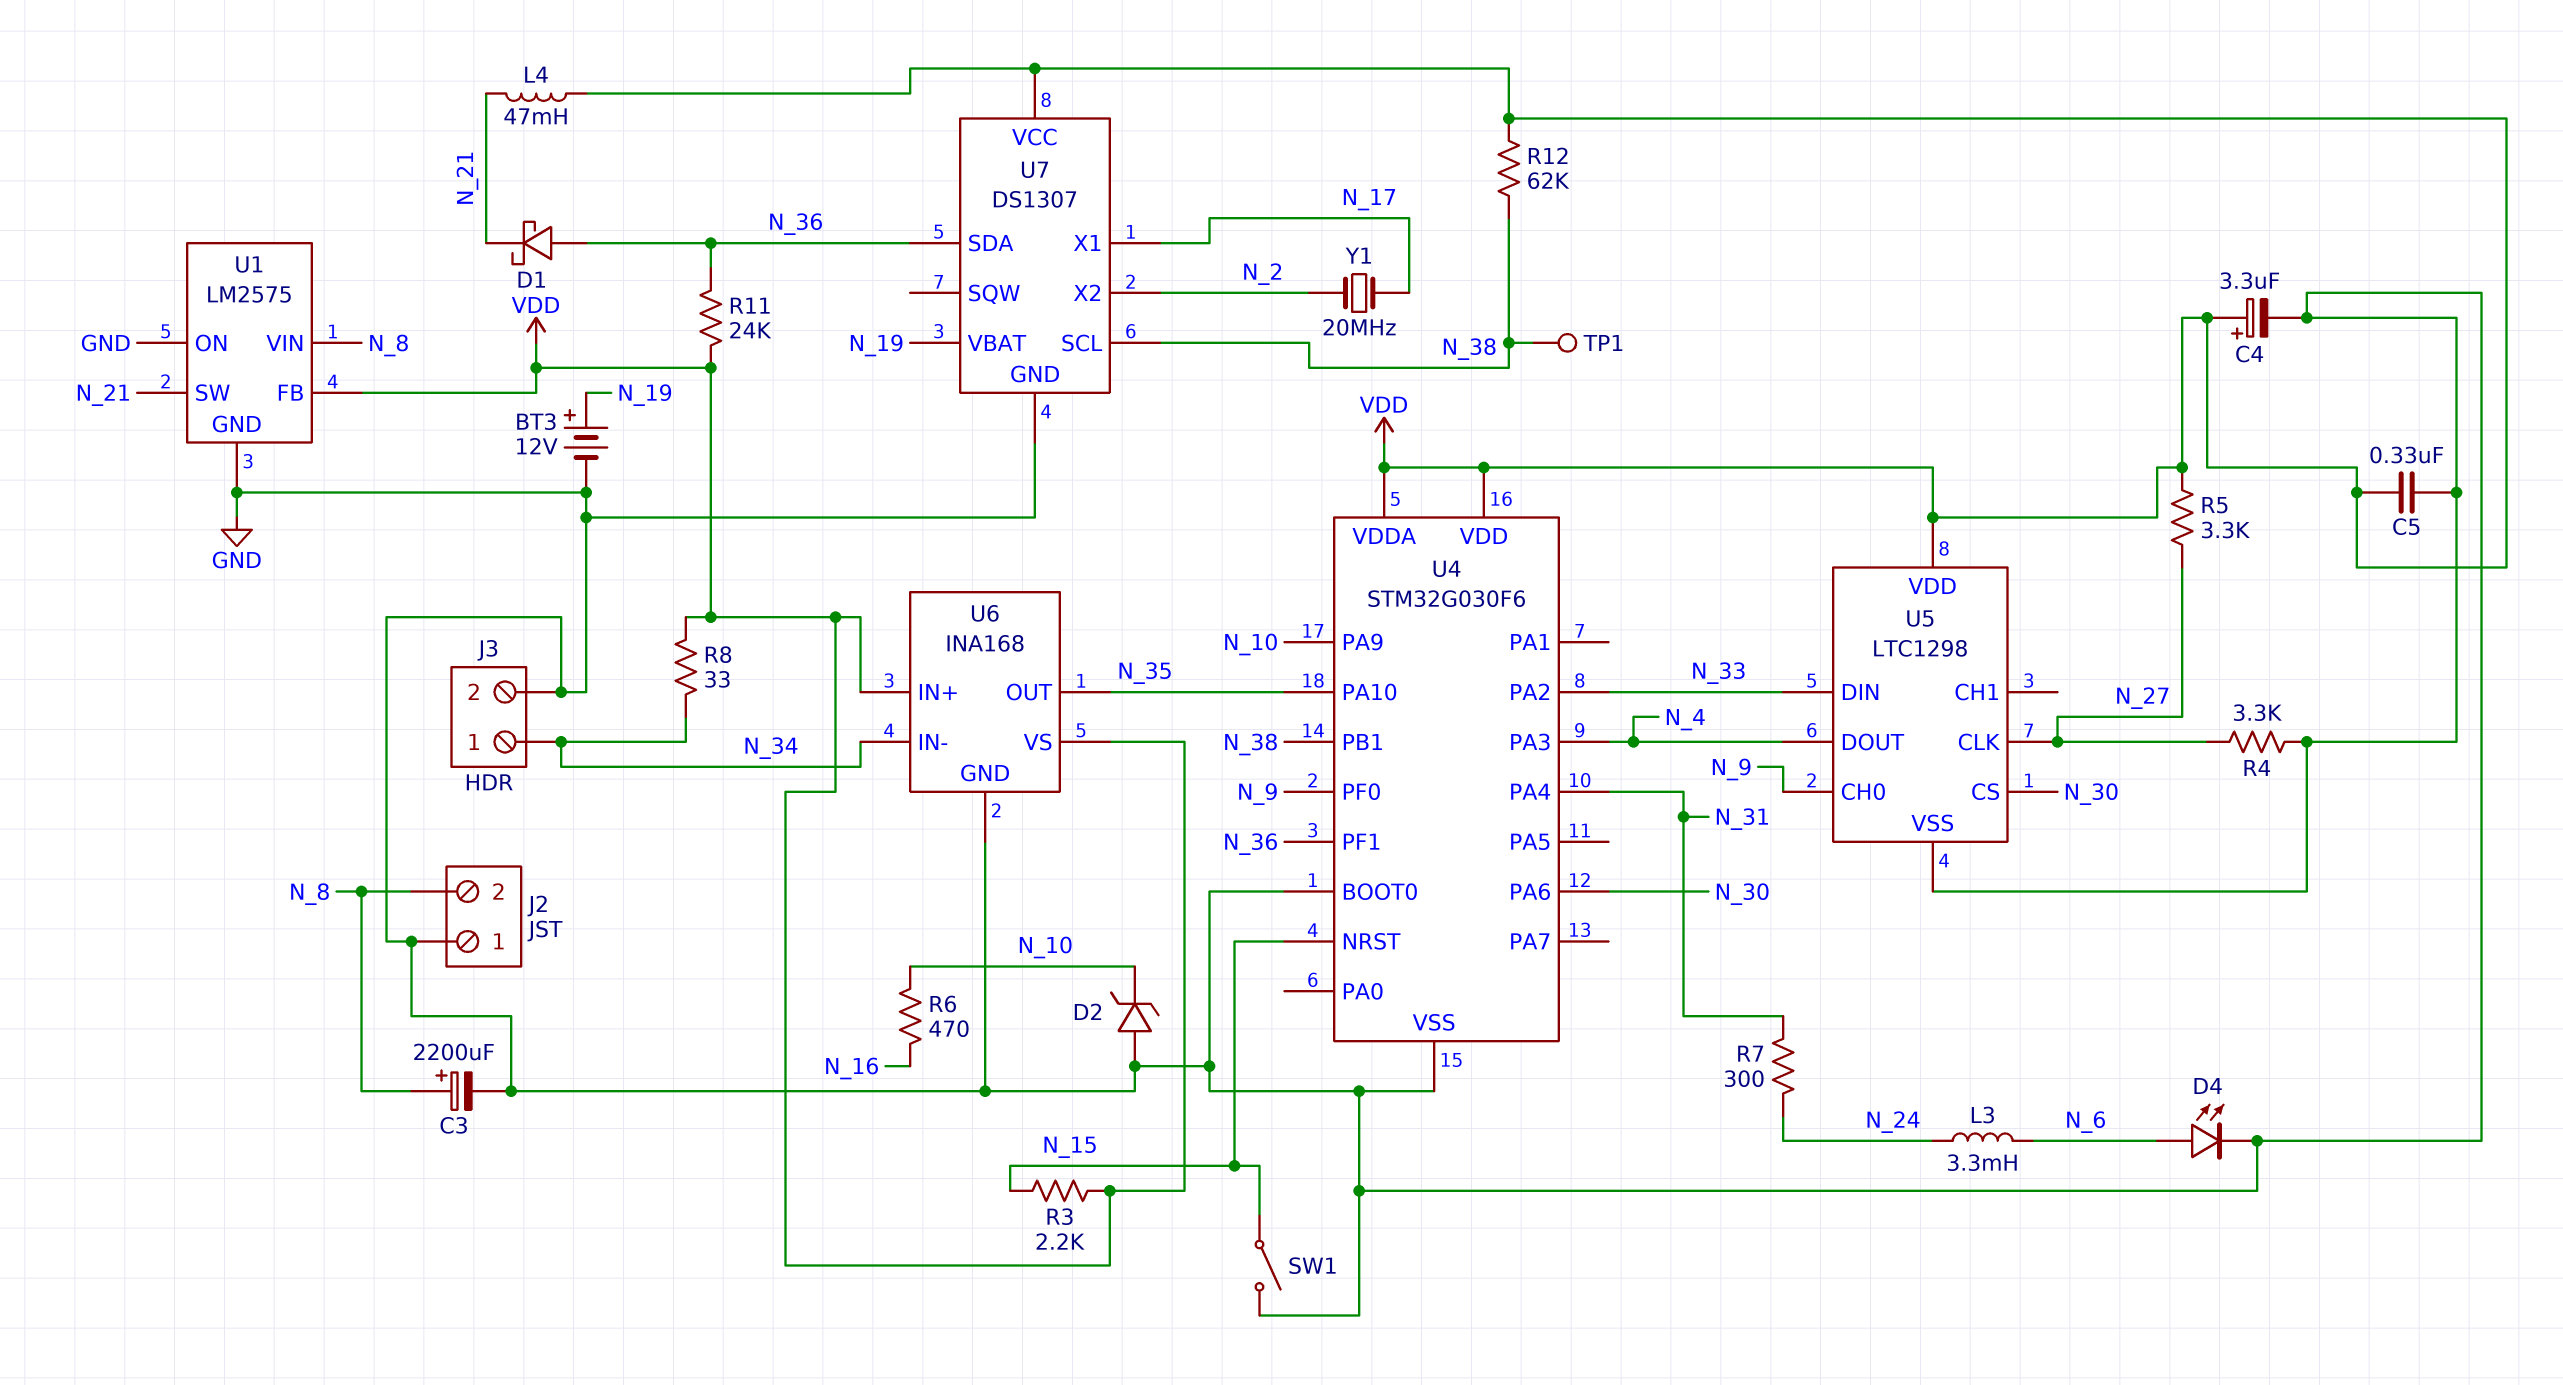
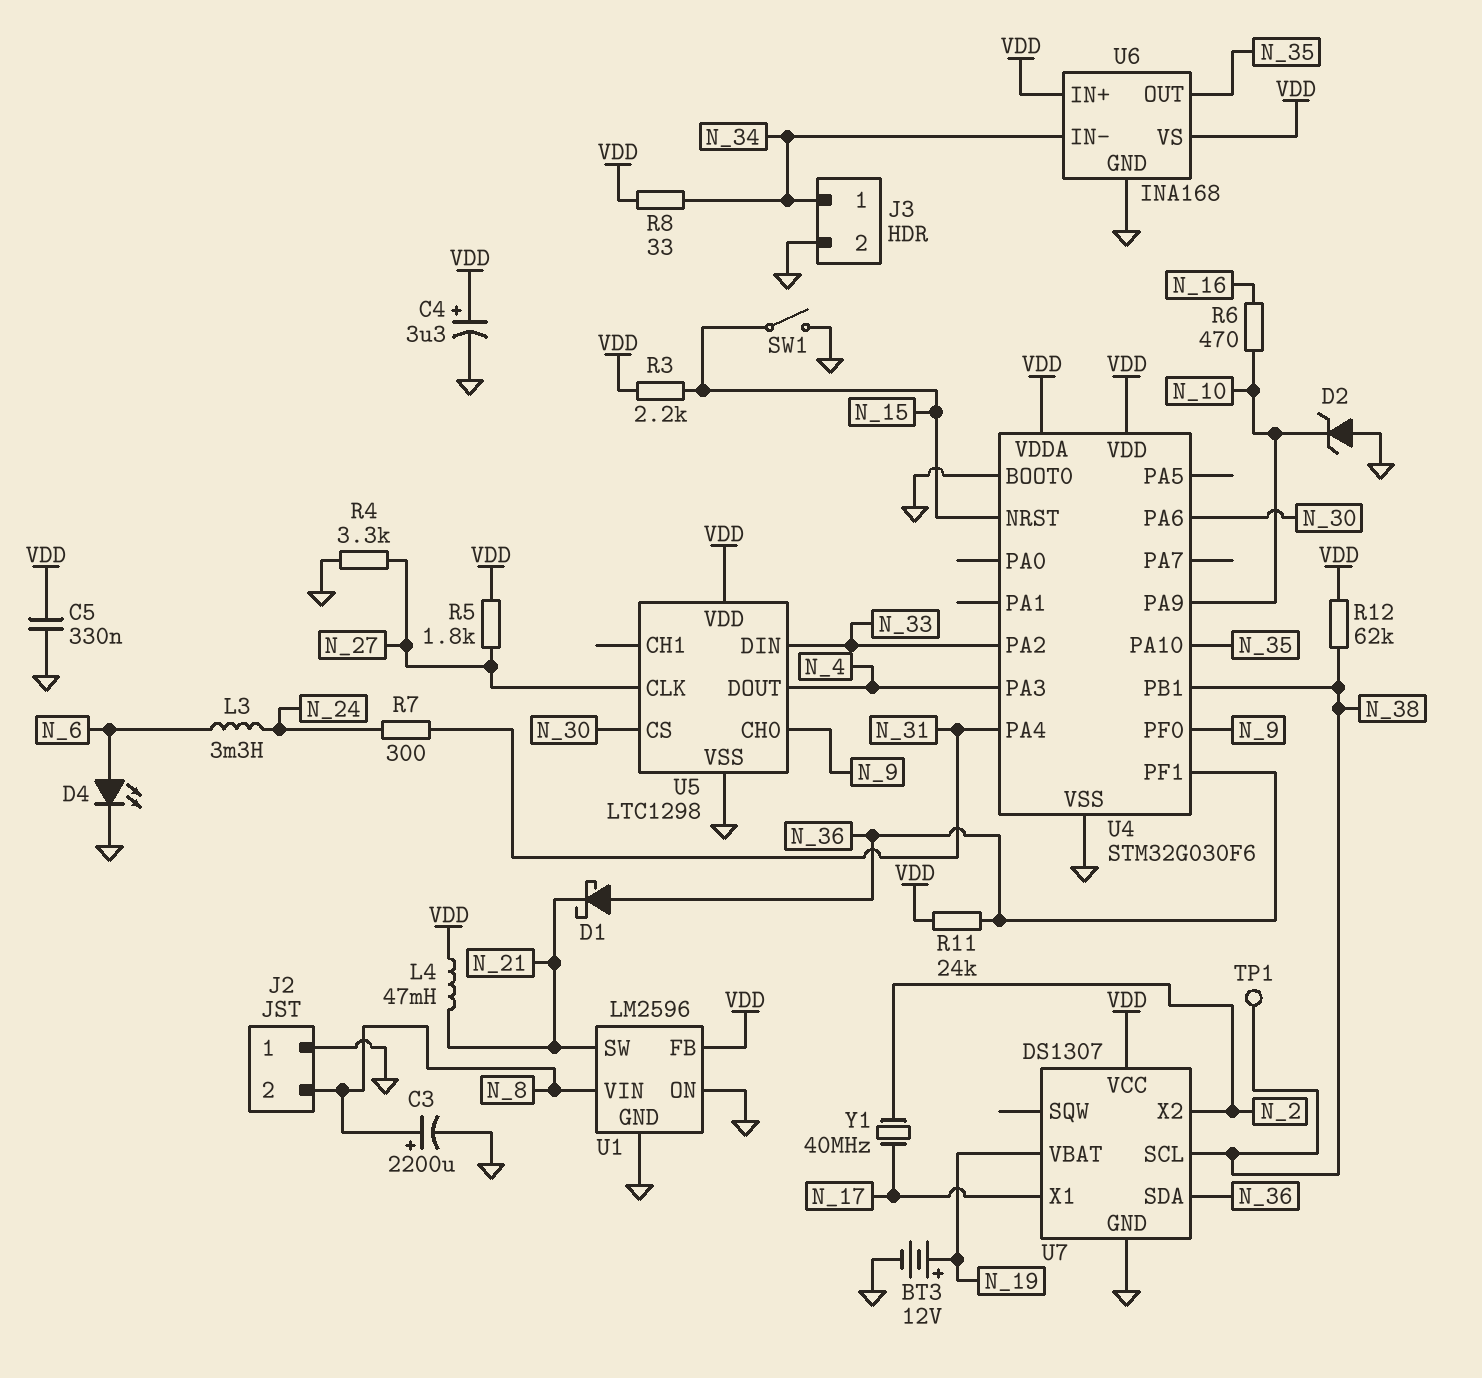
R5: 3.3k (N_27, VDD) -> 1.8k (N_27, VDD)
U1: LM2575 -> LM2596
Y1: 20MHz (N_2, N_17) -> 40MHz (N_2, N_17)

